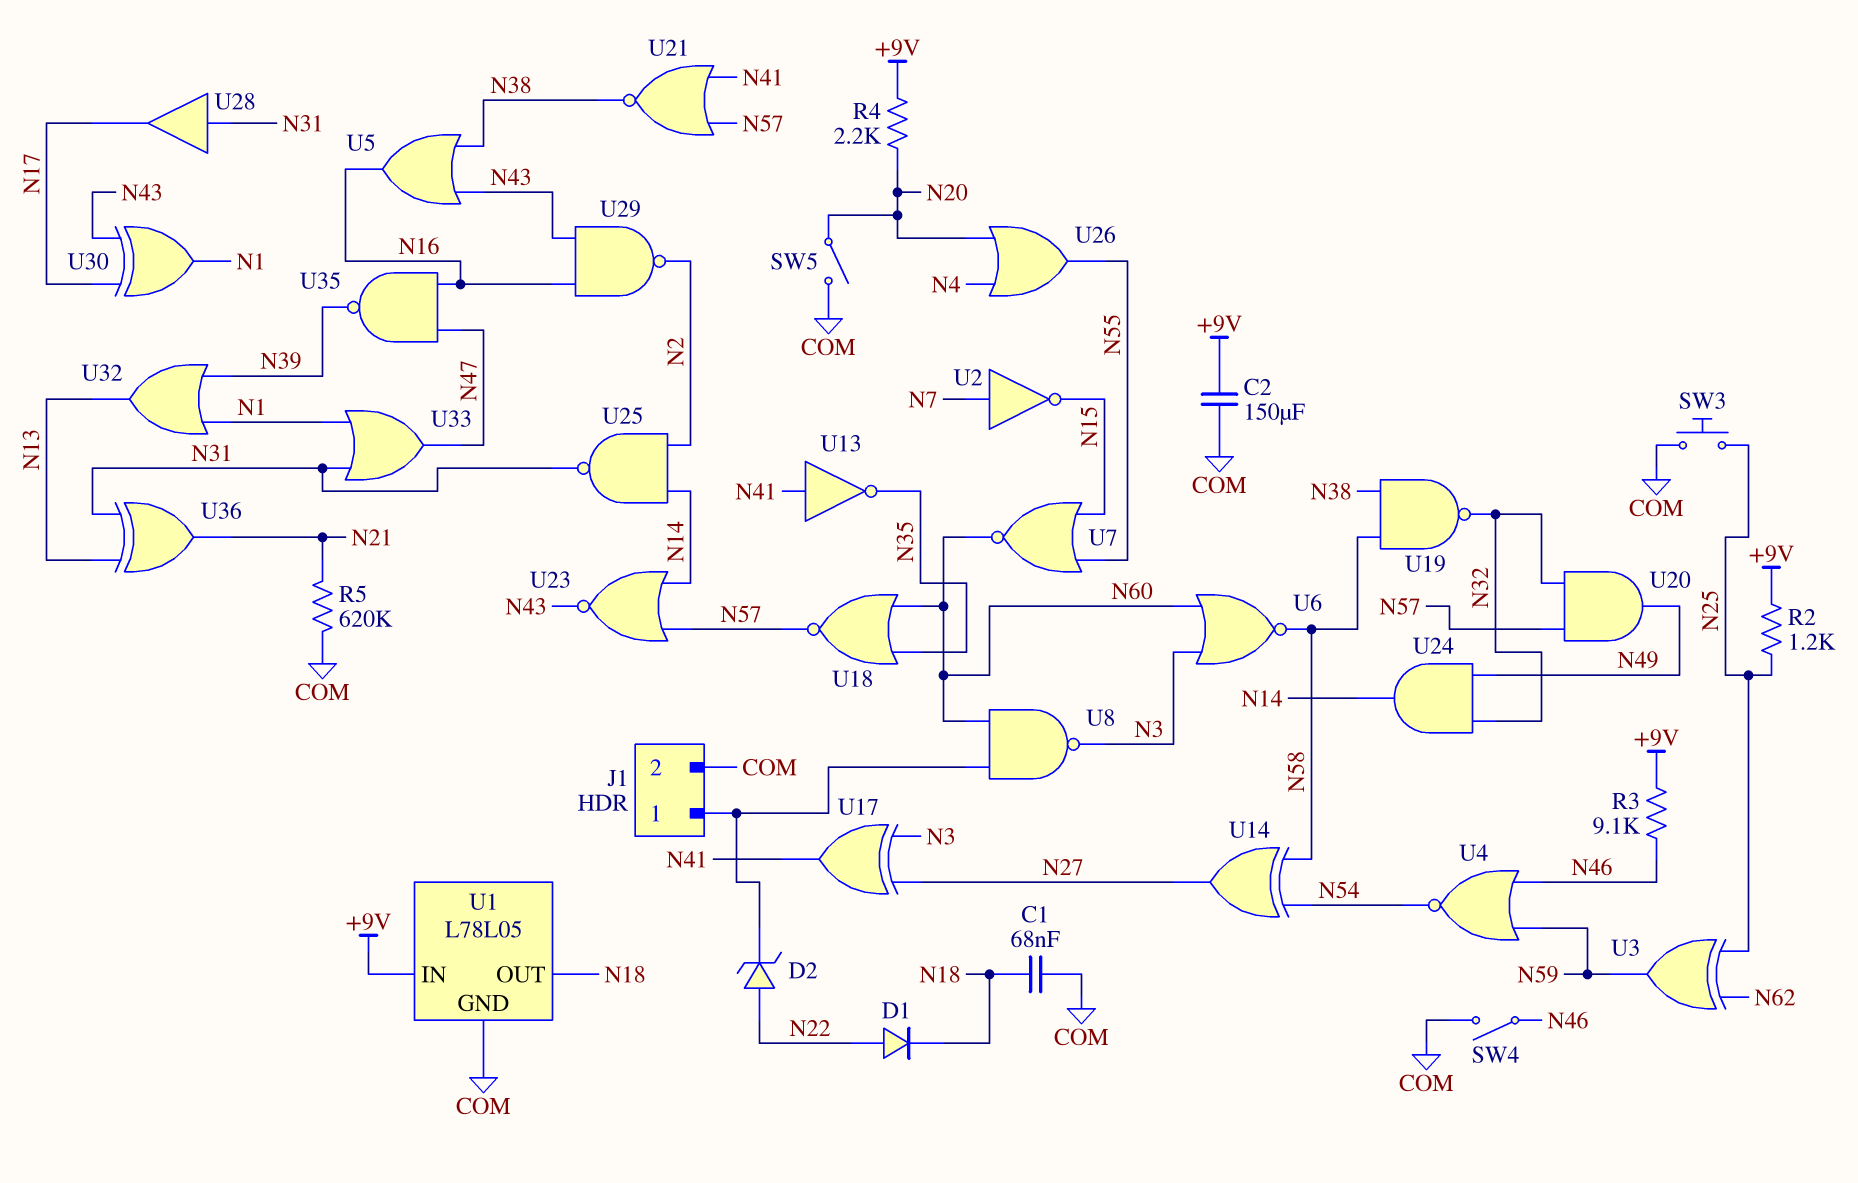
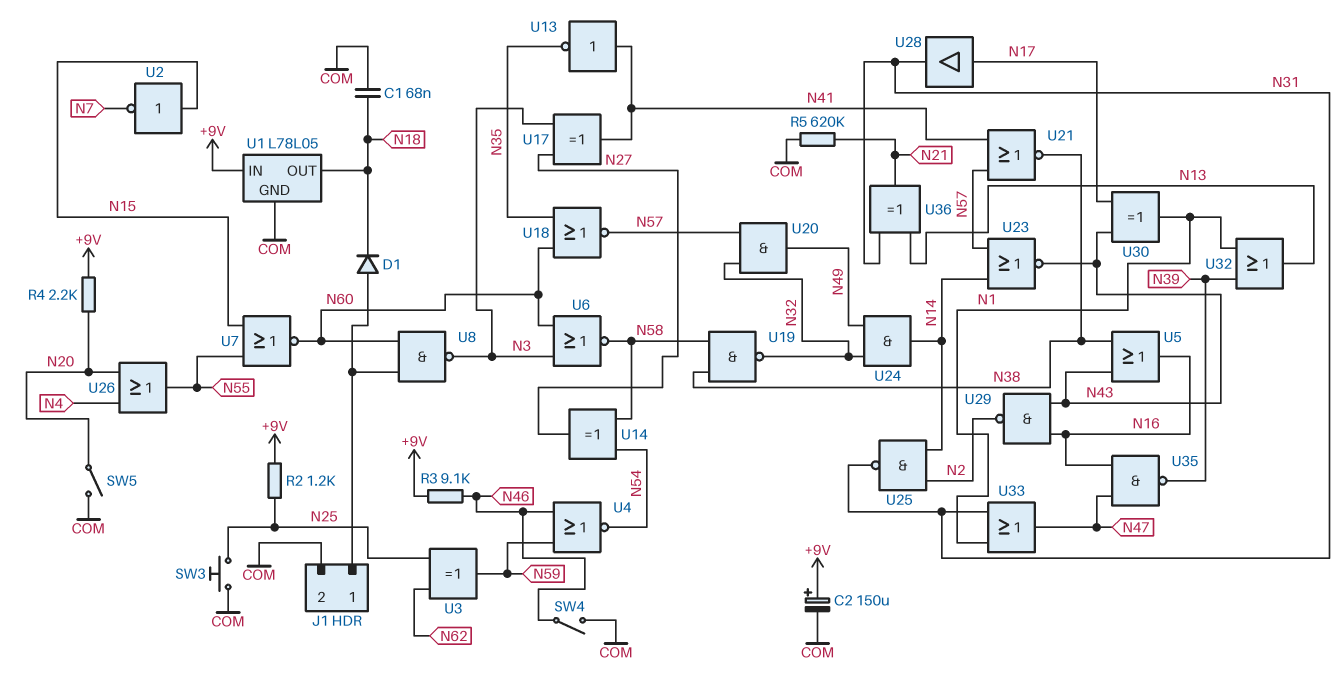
C2: 150uF (+9V, COM) -> 150uF (plus +9V, minus COM)
D1: diode (A N22, K N18) -> diode (A J1/1, K N18)
D2: zener (A N22, K J1/1) -> none
U2: NOT (in N7, out N15) -> NOT (in N15, out N7)
U28: buffer (in N31, out N17) -> buffer (in N17, out N31)

